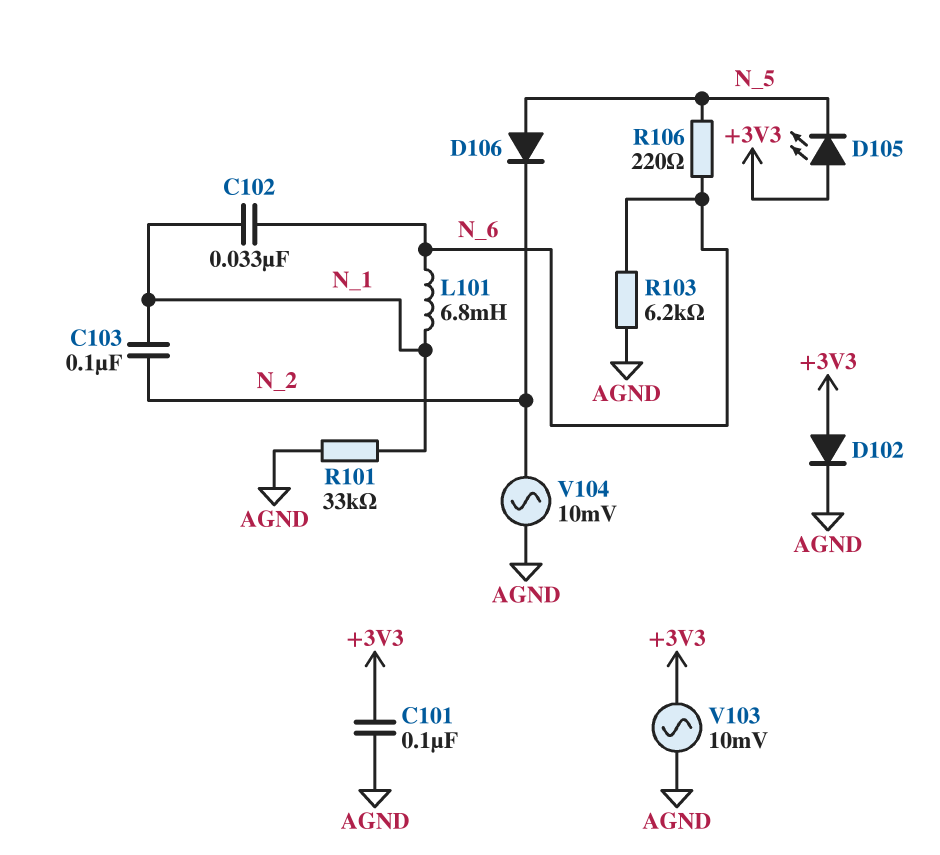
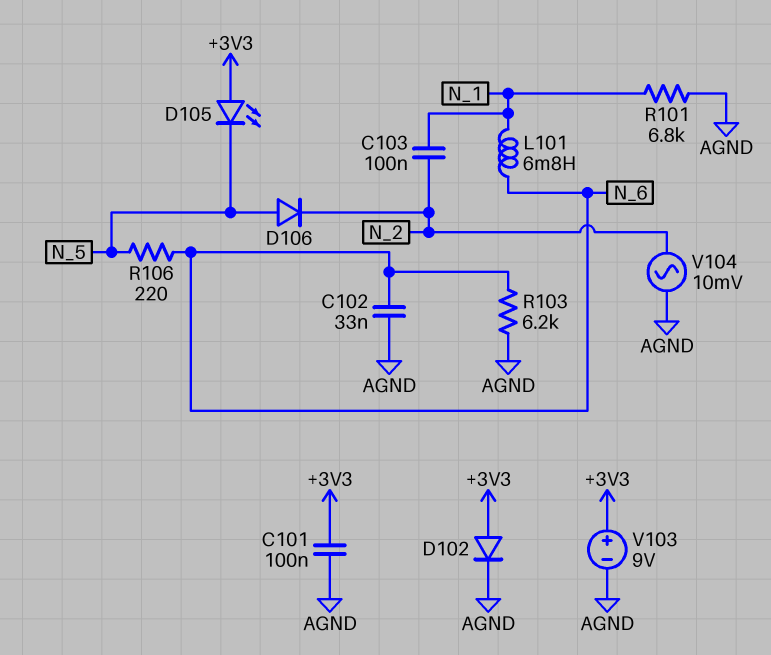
C102: 33nF (N_1, N_6) -> 33nF (AGND, N_6)
R101: 33k (AGND, N_1) -> 6.8k (AGND, N_1)
V103: AC 10mV (+3V3, AGND) -> 9V (plus +3V3, minus AGND)

